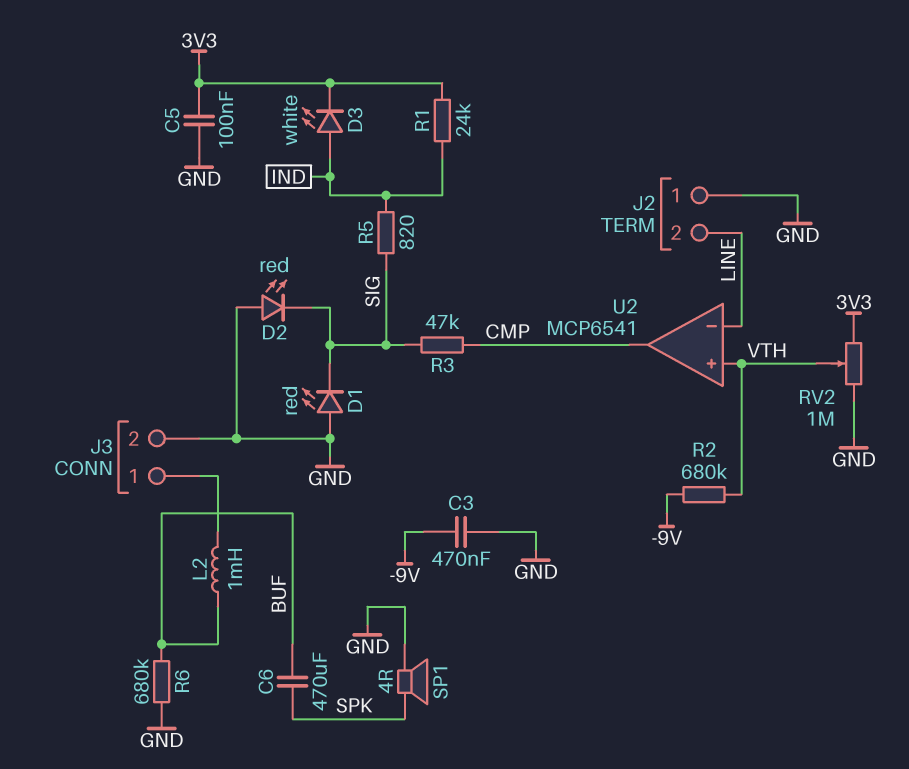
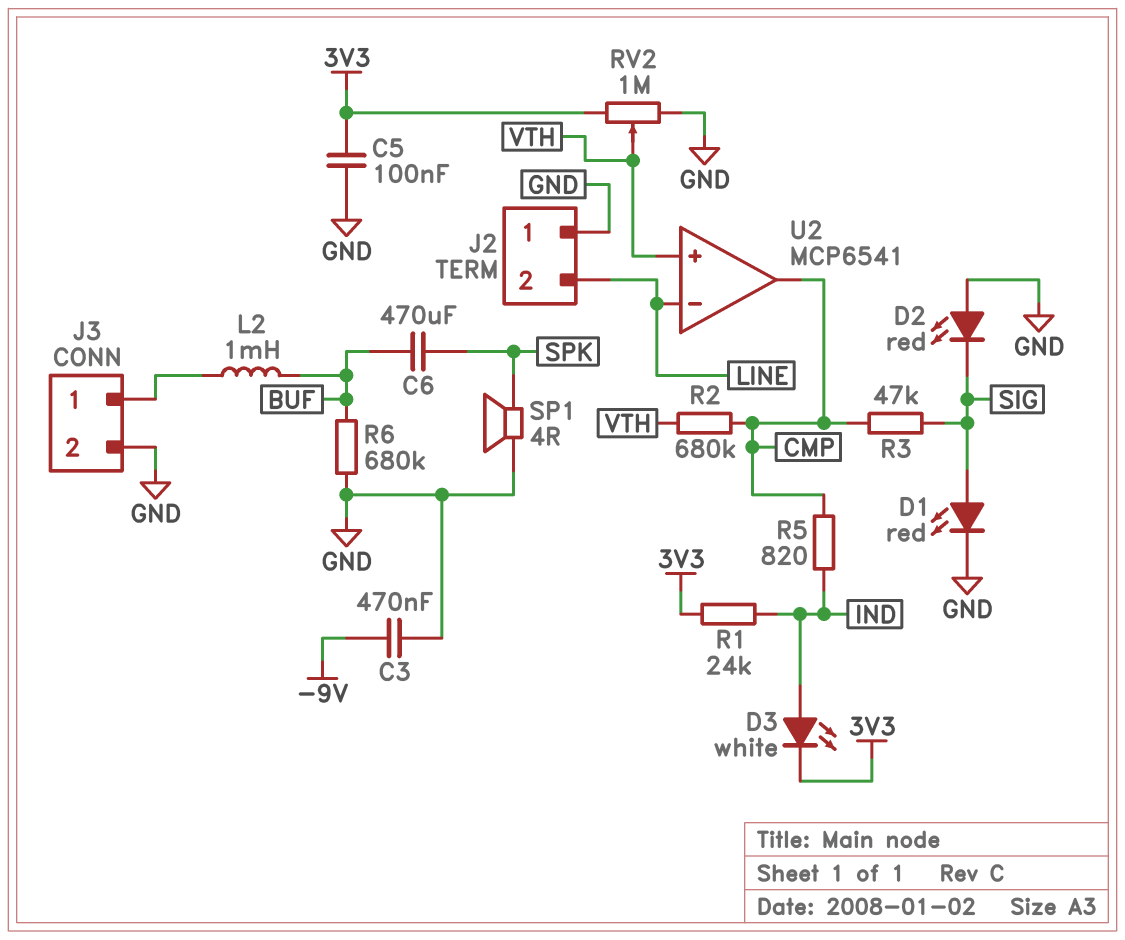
D1: LED red (A GND, K SIG) -> LED red (A SIG, K GND)
R2: 680k (-9V, VTH) -> 680k (CMP, VTH)
R5: 820 (IND, SIG) -> 820 (CMP, IND)

